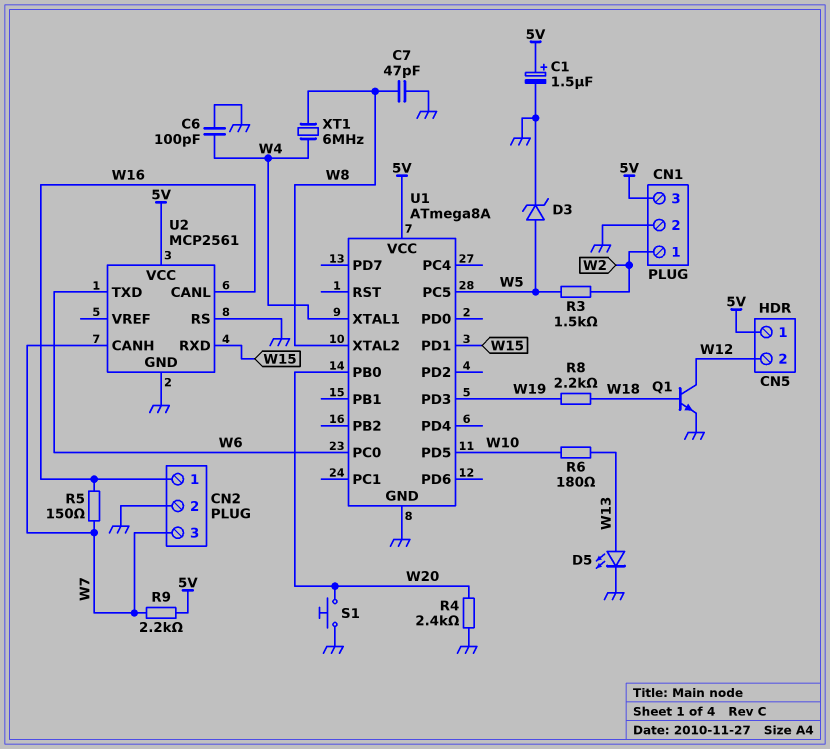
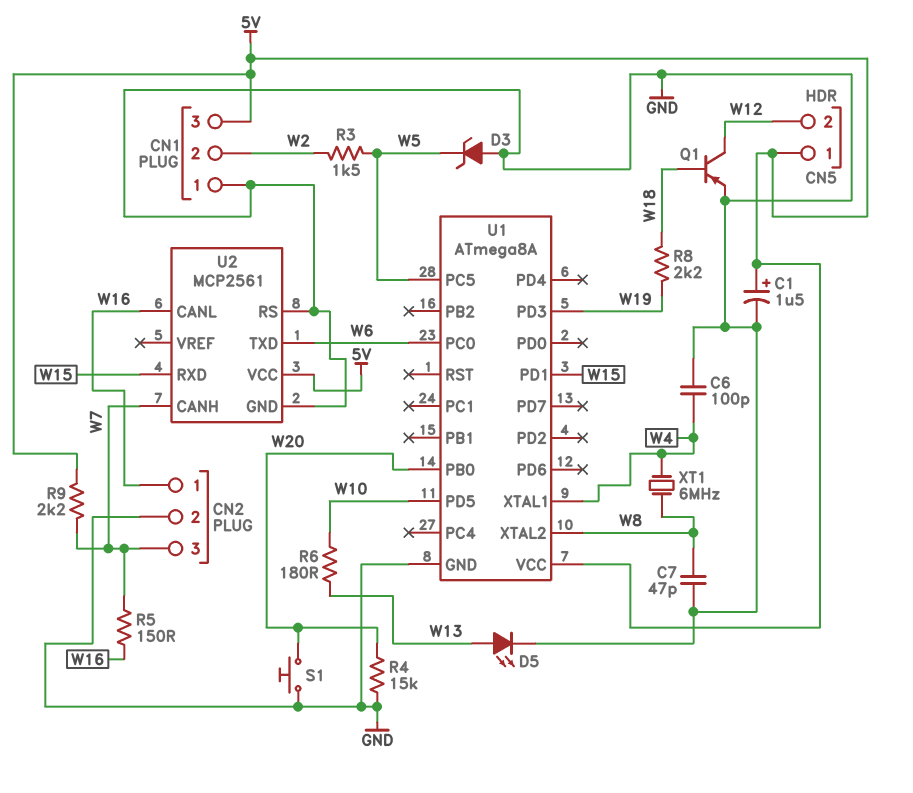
CN1 pin 1: W2 -> GND
CN1 pin 2: GND -> W2
D3: zener (A W5, K GND) -> zener (A GND, K W5)
Q1: NPN (B W18, C W12, E GND) -> PNP (B W18, C W12, E GND)
R4: 2.4k (GND, W20) -> 15k (GND, W20)

